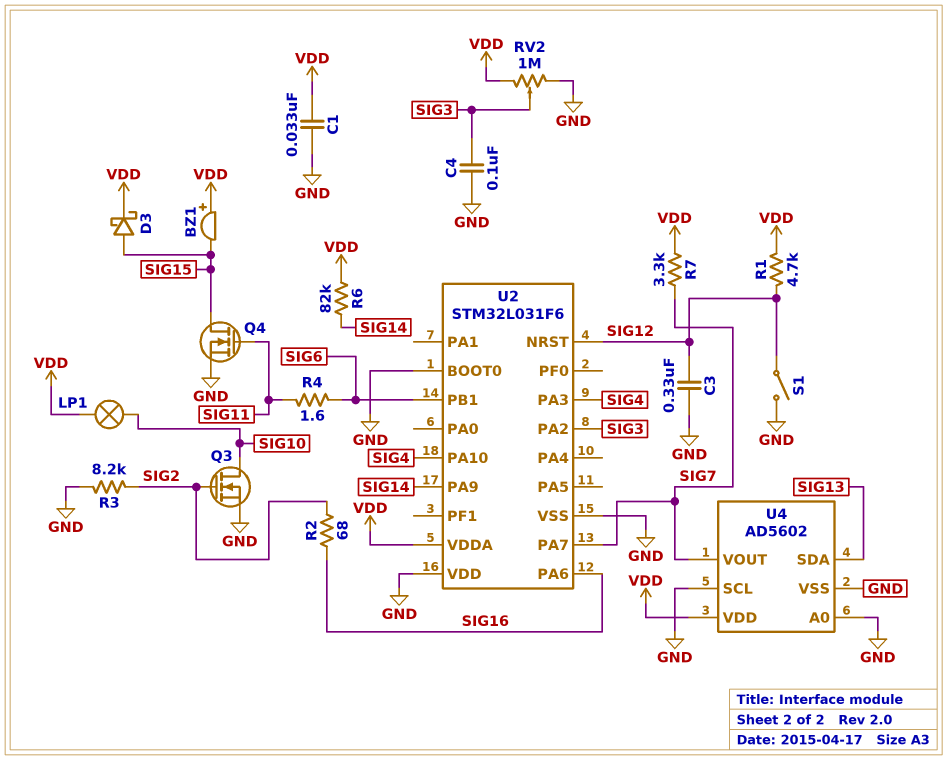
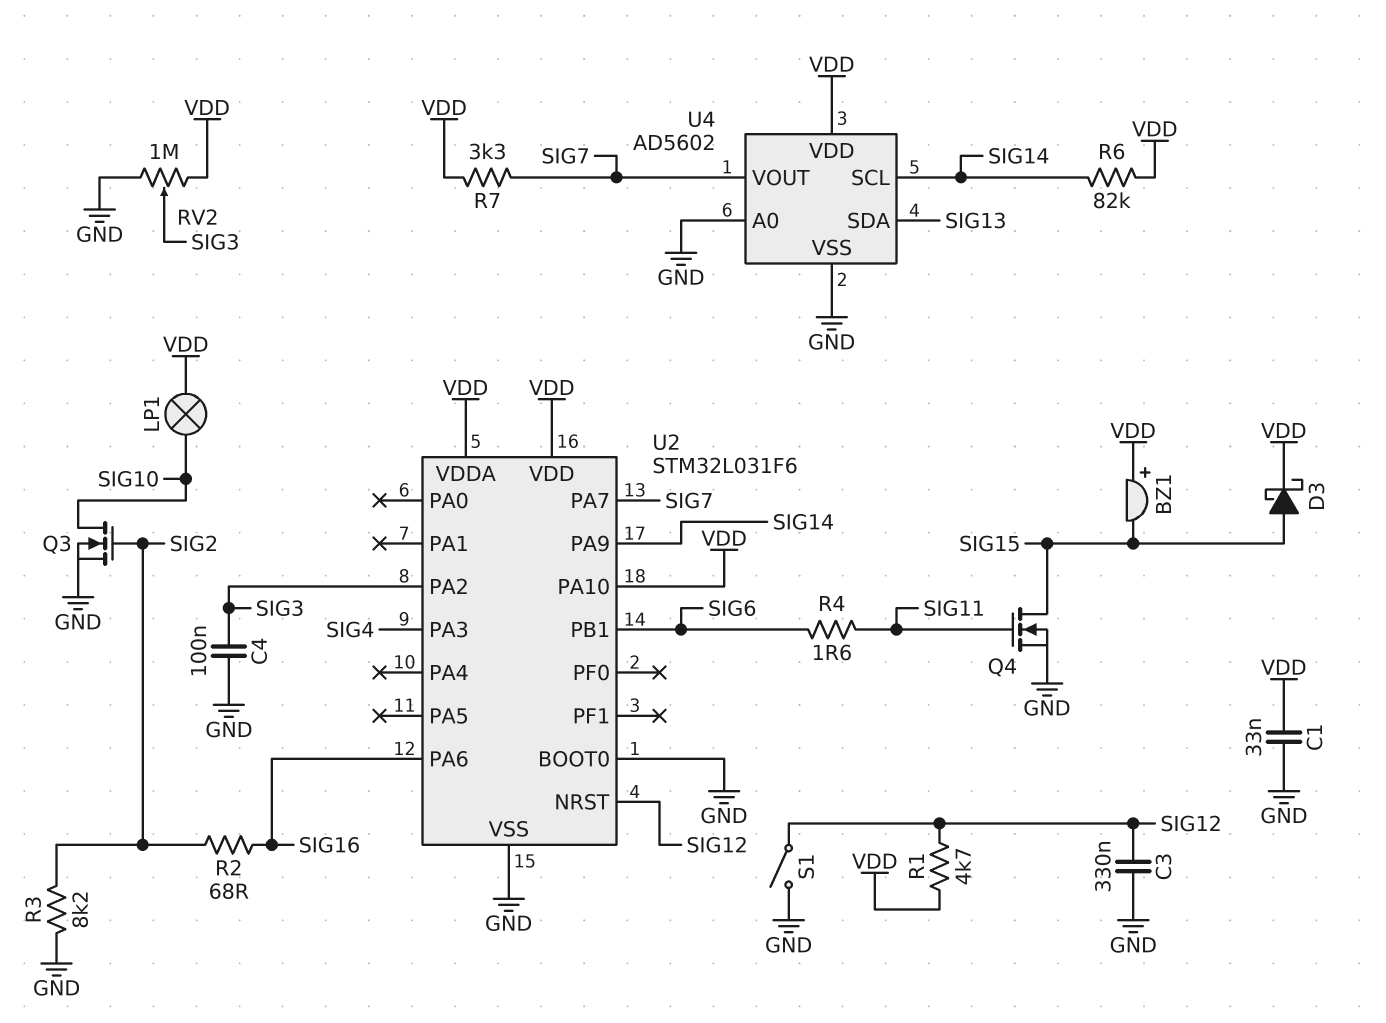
U2 pin PA10: SIG4 -> VDD
U2 pin VDD: GND -> VDD
U4 pin SCL: GND -> SIG14

